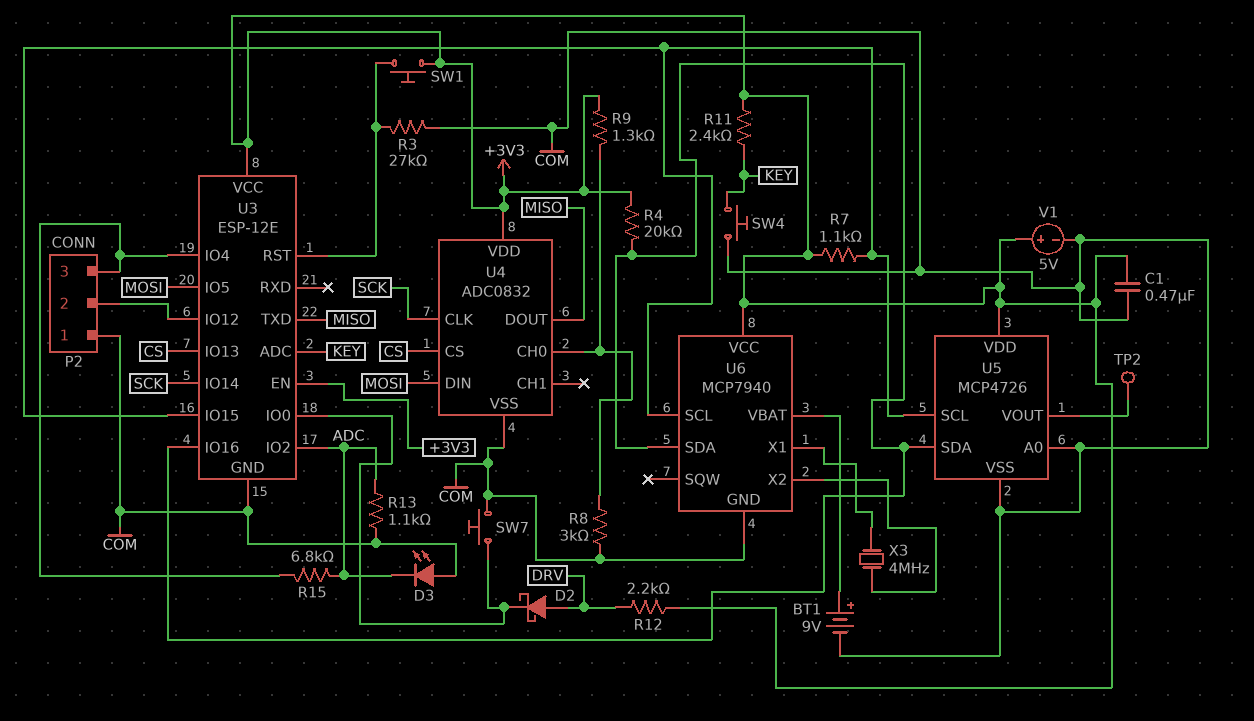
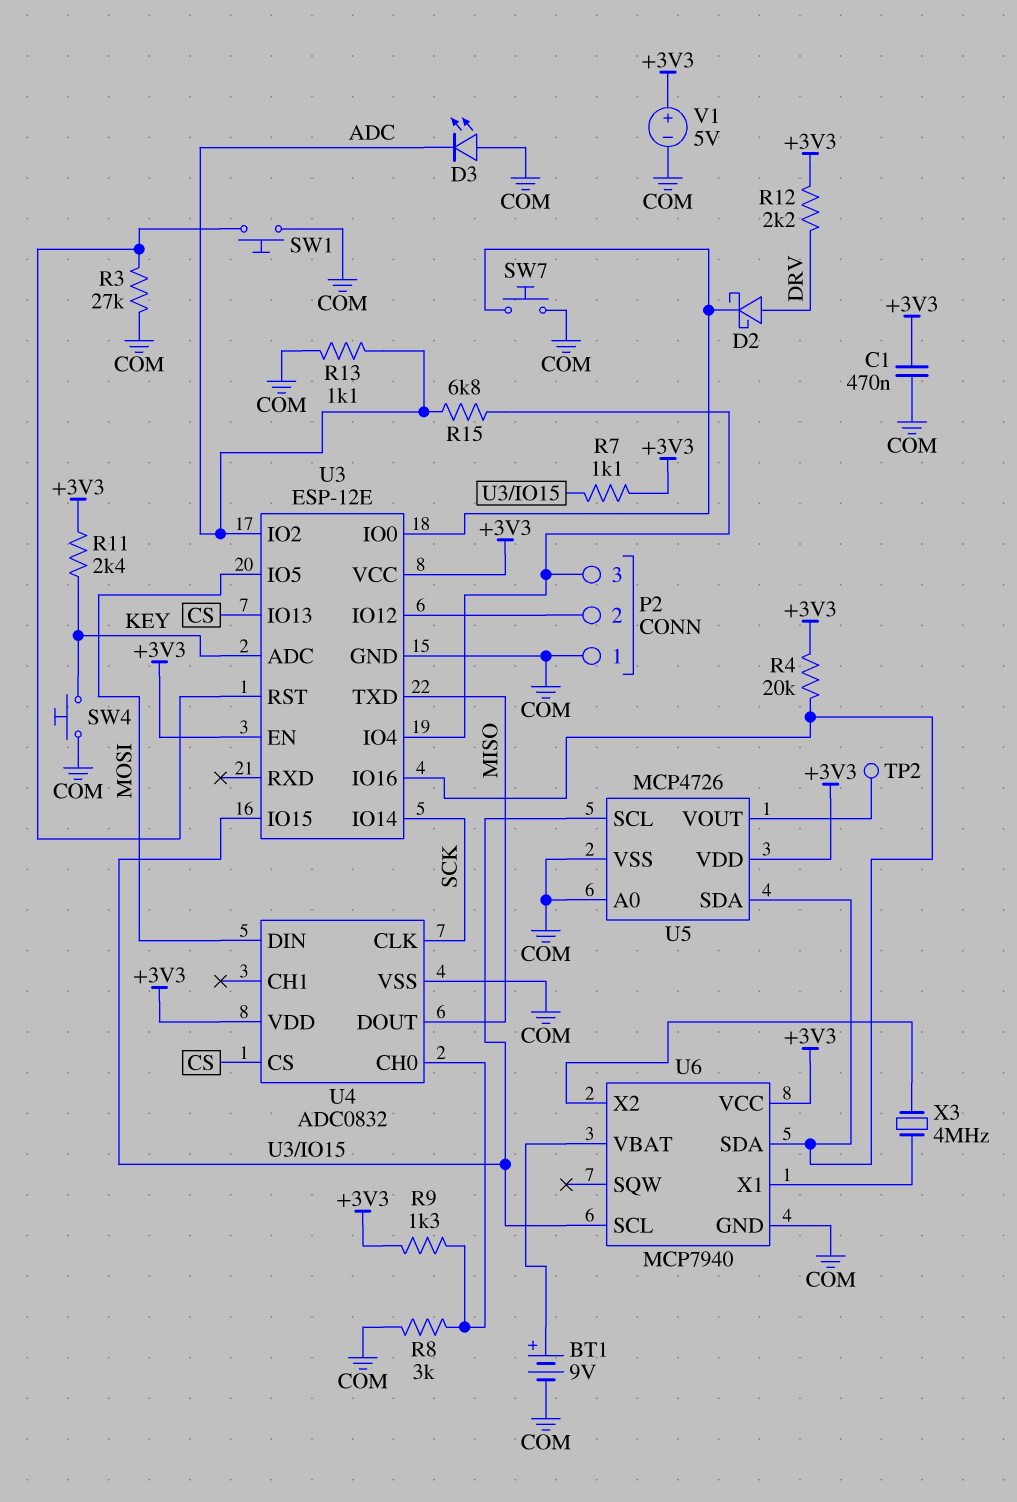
SW1: button (+3V3, U3/RST) -> button (COM, U3/RST)

